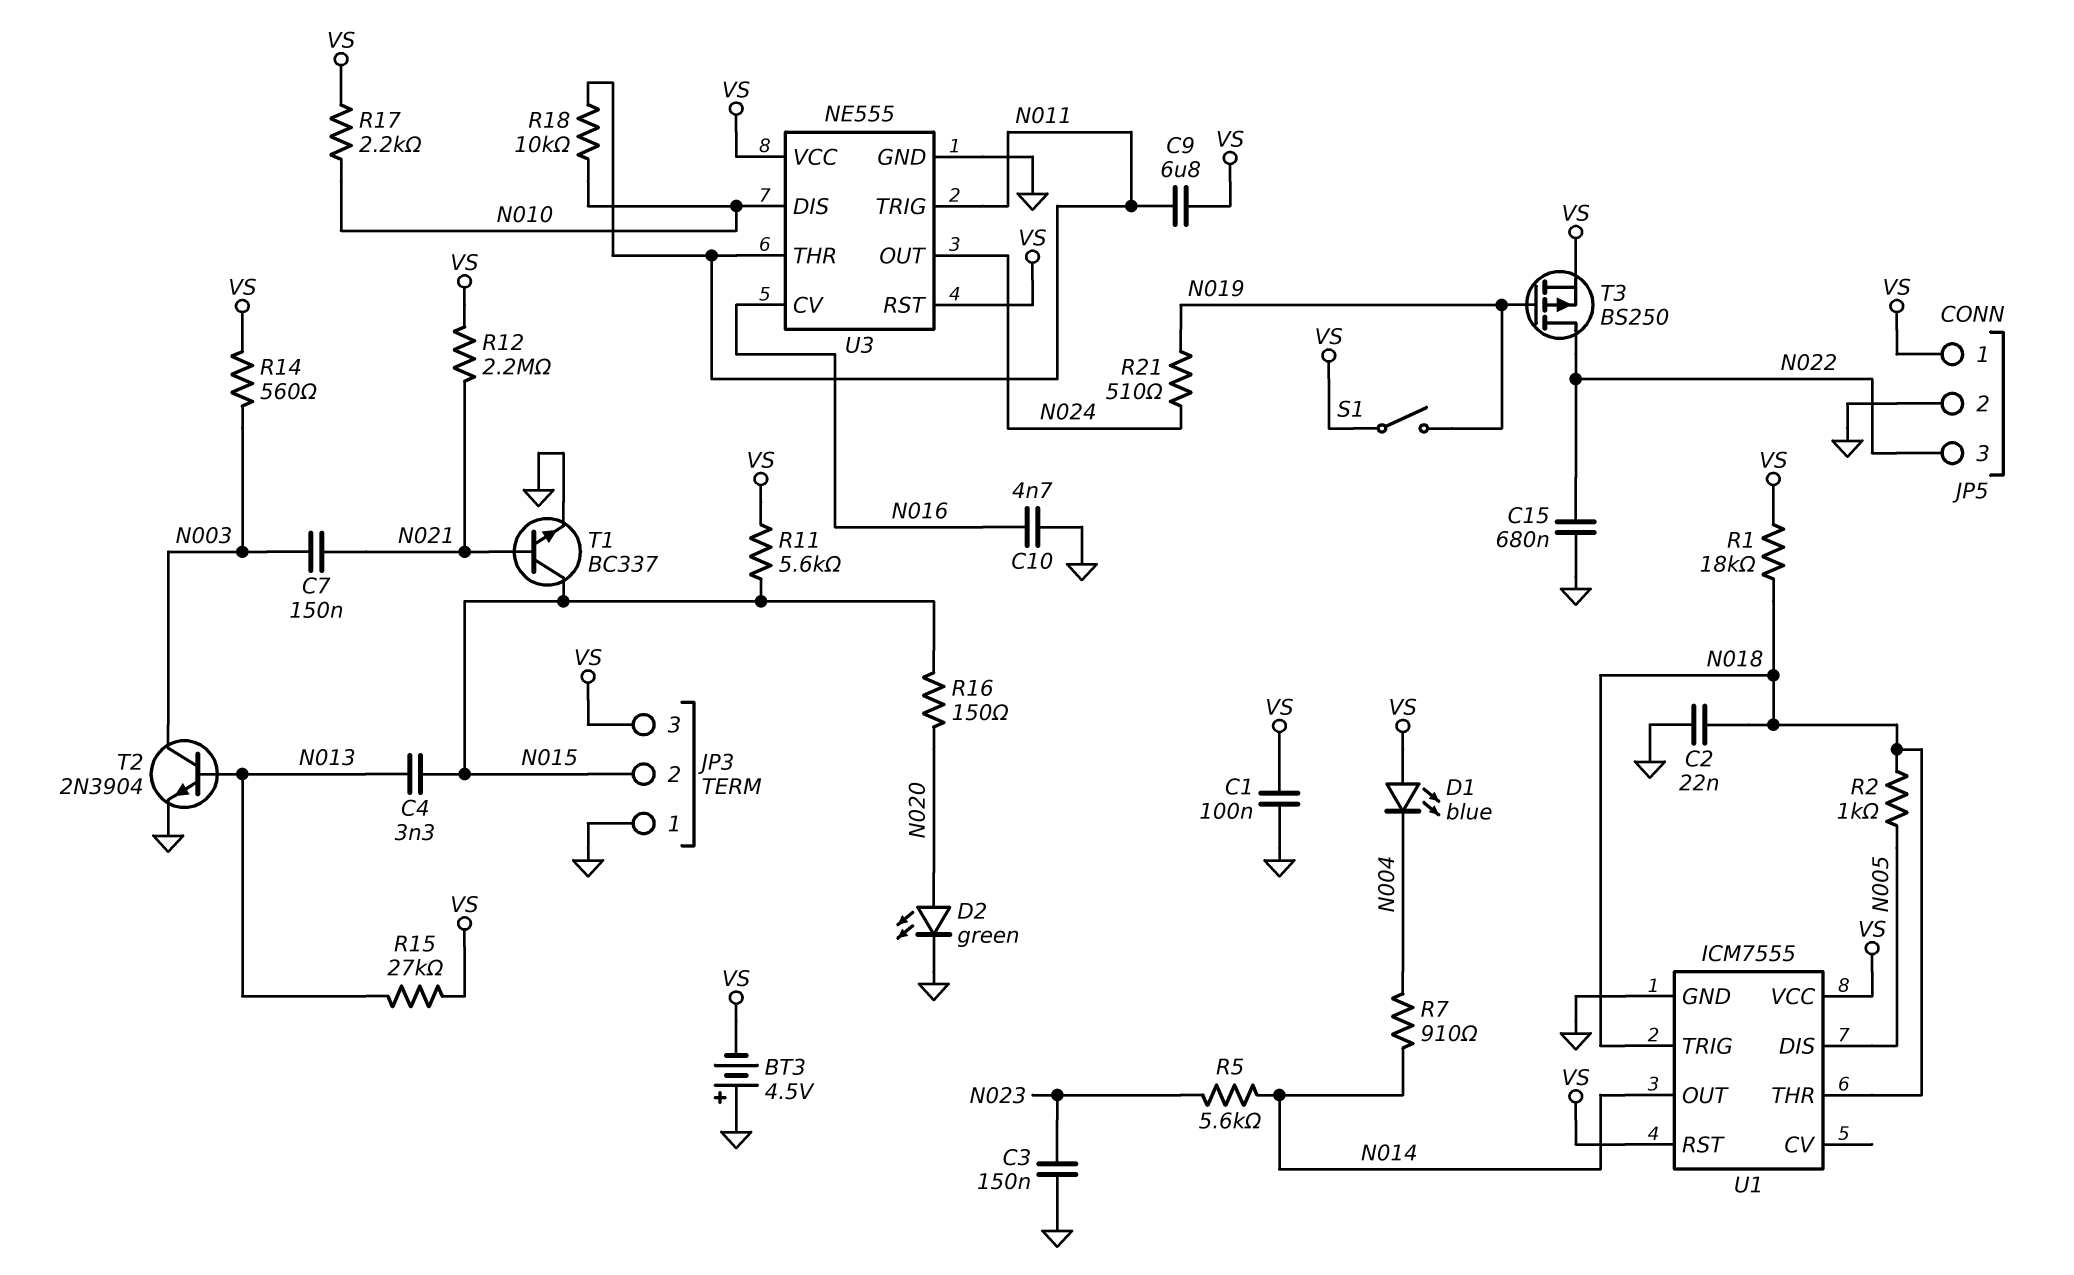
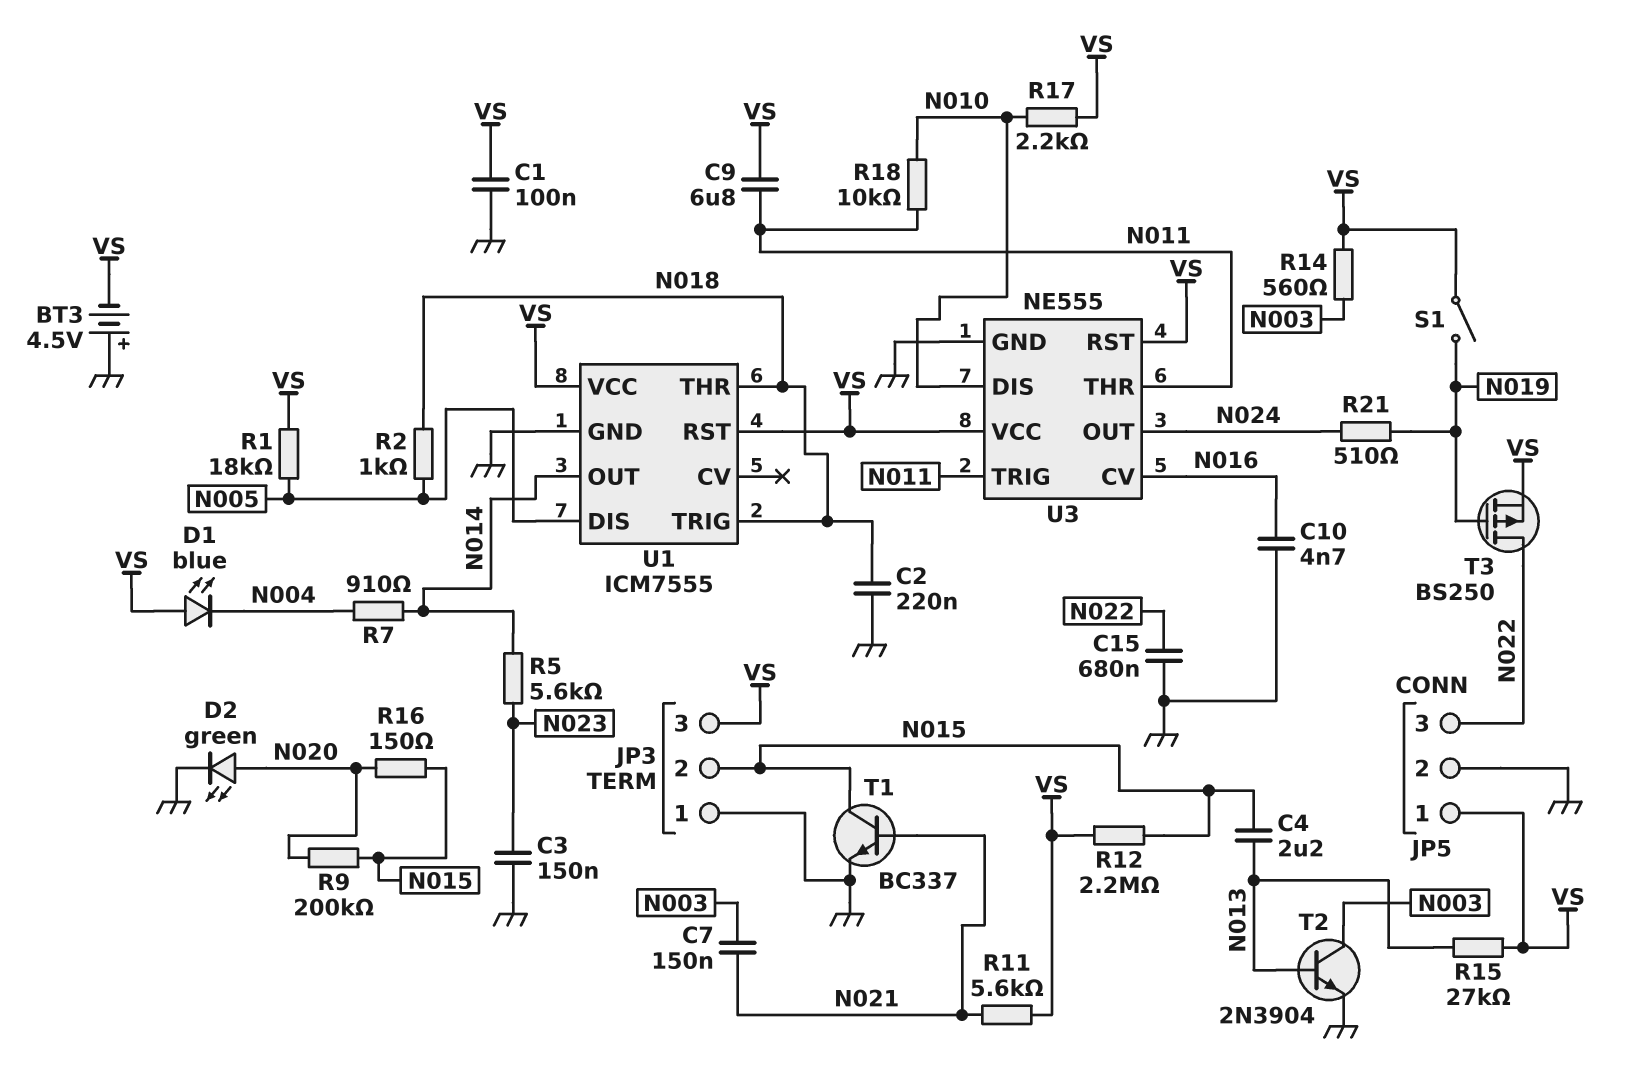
C2: 22nF (GND, N018) -> 220nF (GND, N018)
C4: 3.3nF (N013, N015) -> 2.2uF (N013, N015)
R1: 18k (N018, VS) -> 18k (N005, VS)
R9: none -> 200k (N015, N020)
R11: 5.6k (N015, VS) -> 5.6k (N021, VS)
R12: 2.2M (N021, VS) -> 2.2M (N015, VS)

